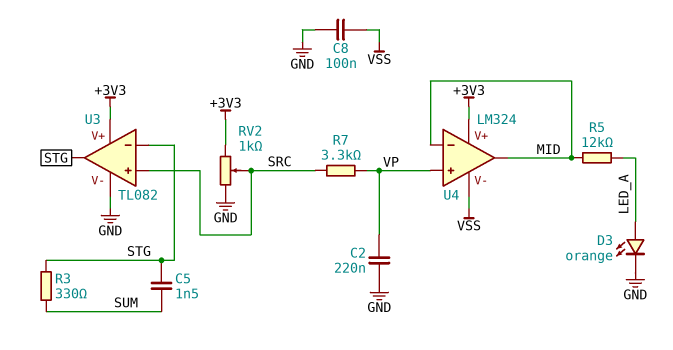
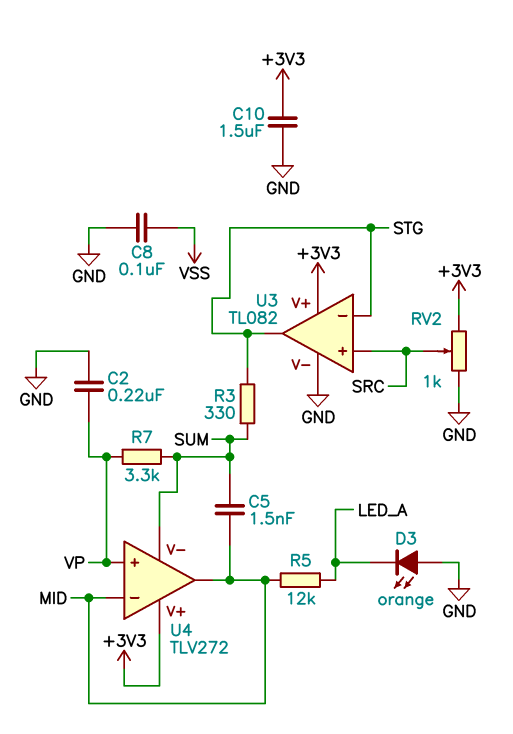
C5: 1.5nF (STG, SUM) -> 1.5nF (MID, SUM)
C10: none -> 1.5uF (+3V3, GND)
D3: LED orange (A LED_A, K GND) -> LED orange (A GND, K LED_A)
R7: 3.3k (SRC, VP) -> 3.3k (SUM, VP)
U4: LM324 -> TLV272
U4 pin V-: VSS -> SUM

